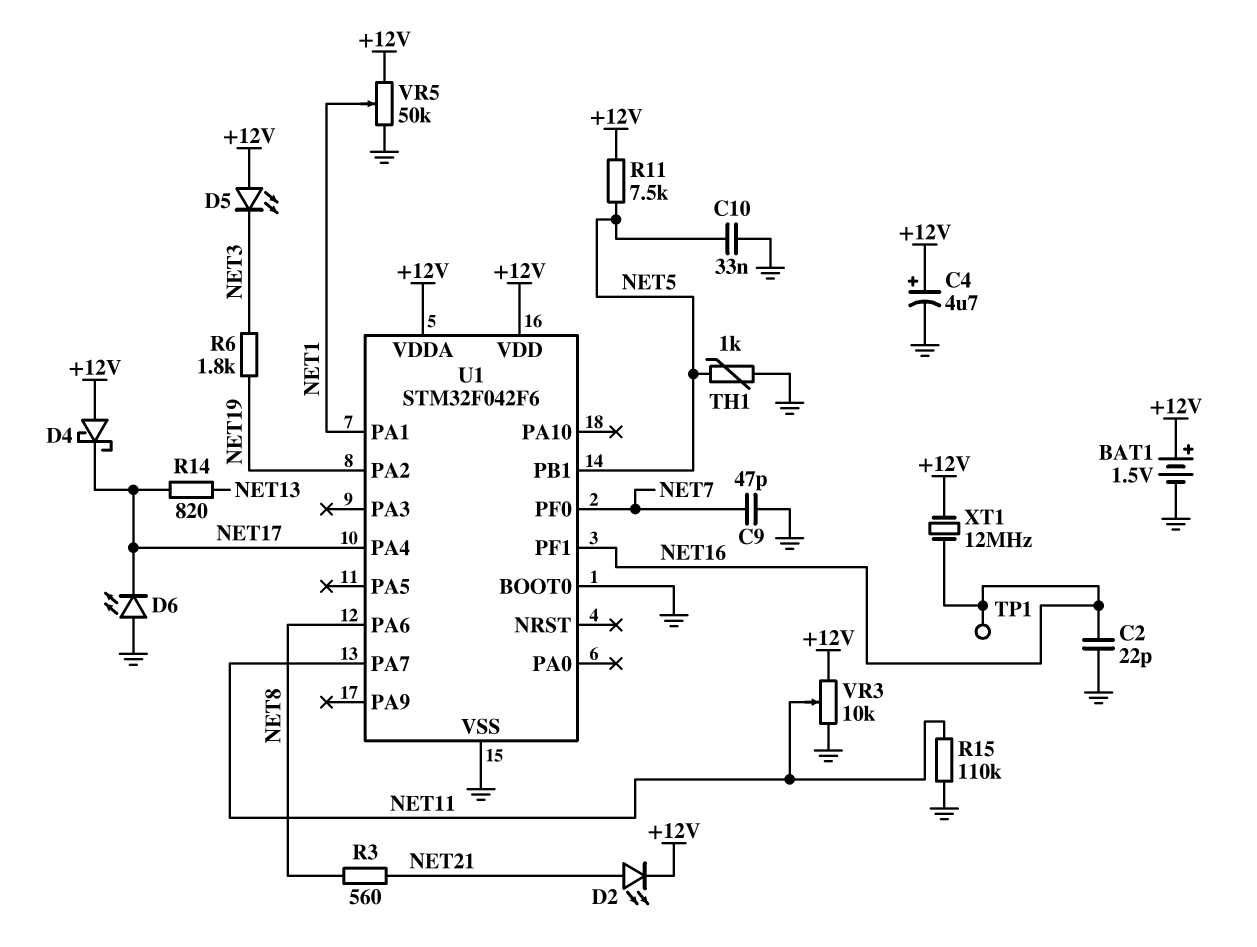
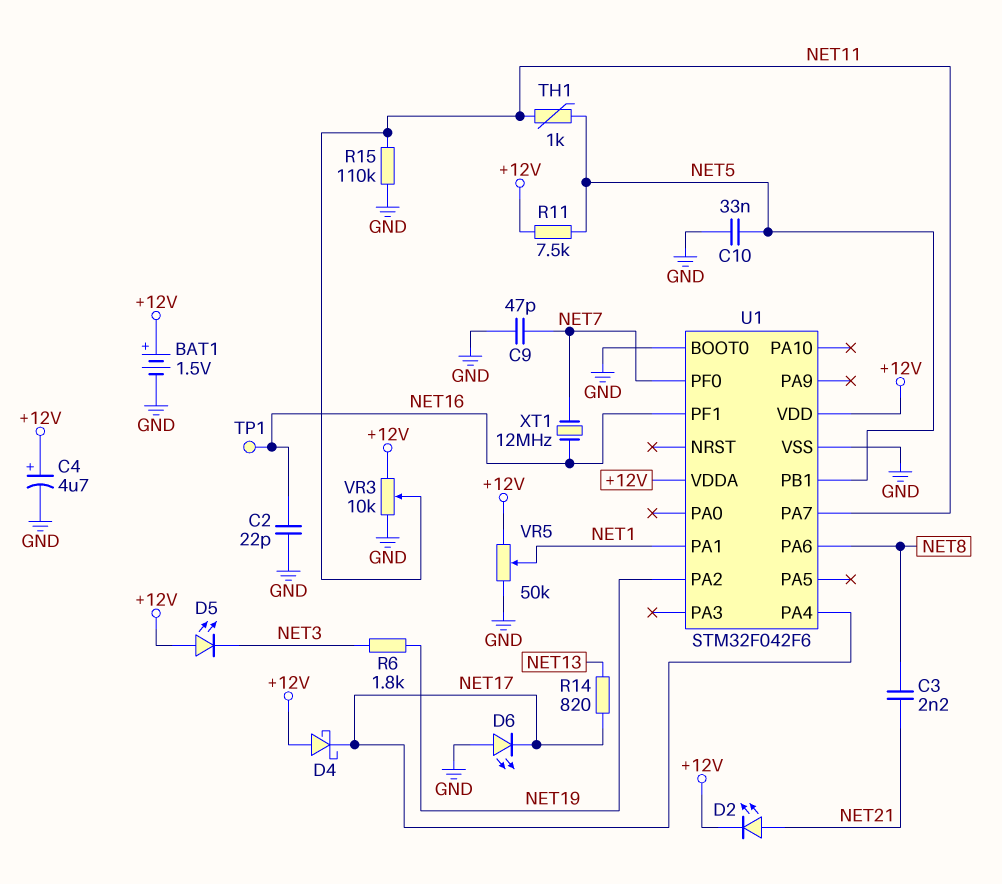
C3: none -> 2.2nF (NET8, NET21)
R3: 560 (NET8, NET21) -> none
TH1: 1k (GND, NET5) -> 1k (NET5, NET11)
XT1: 12MHz (+12V, NET16) -> 12MHz (NET7, NET16)

